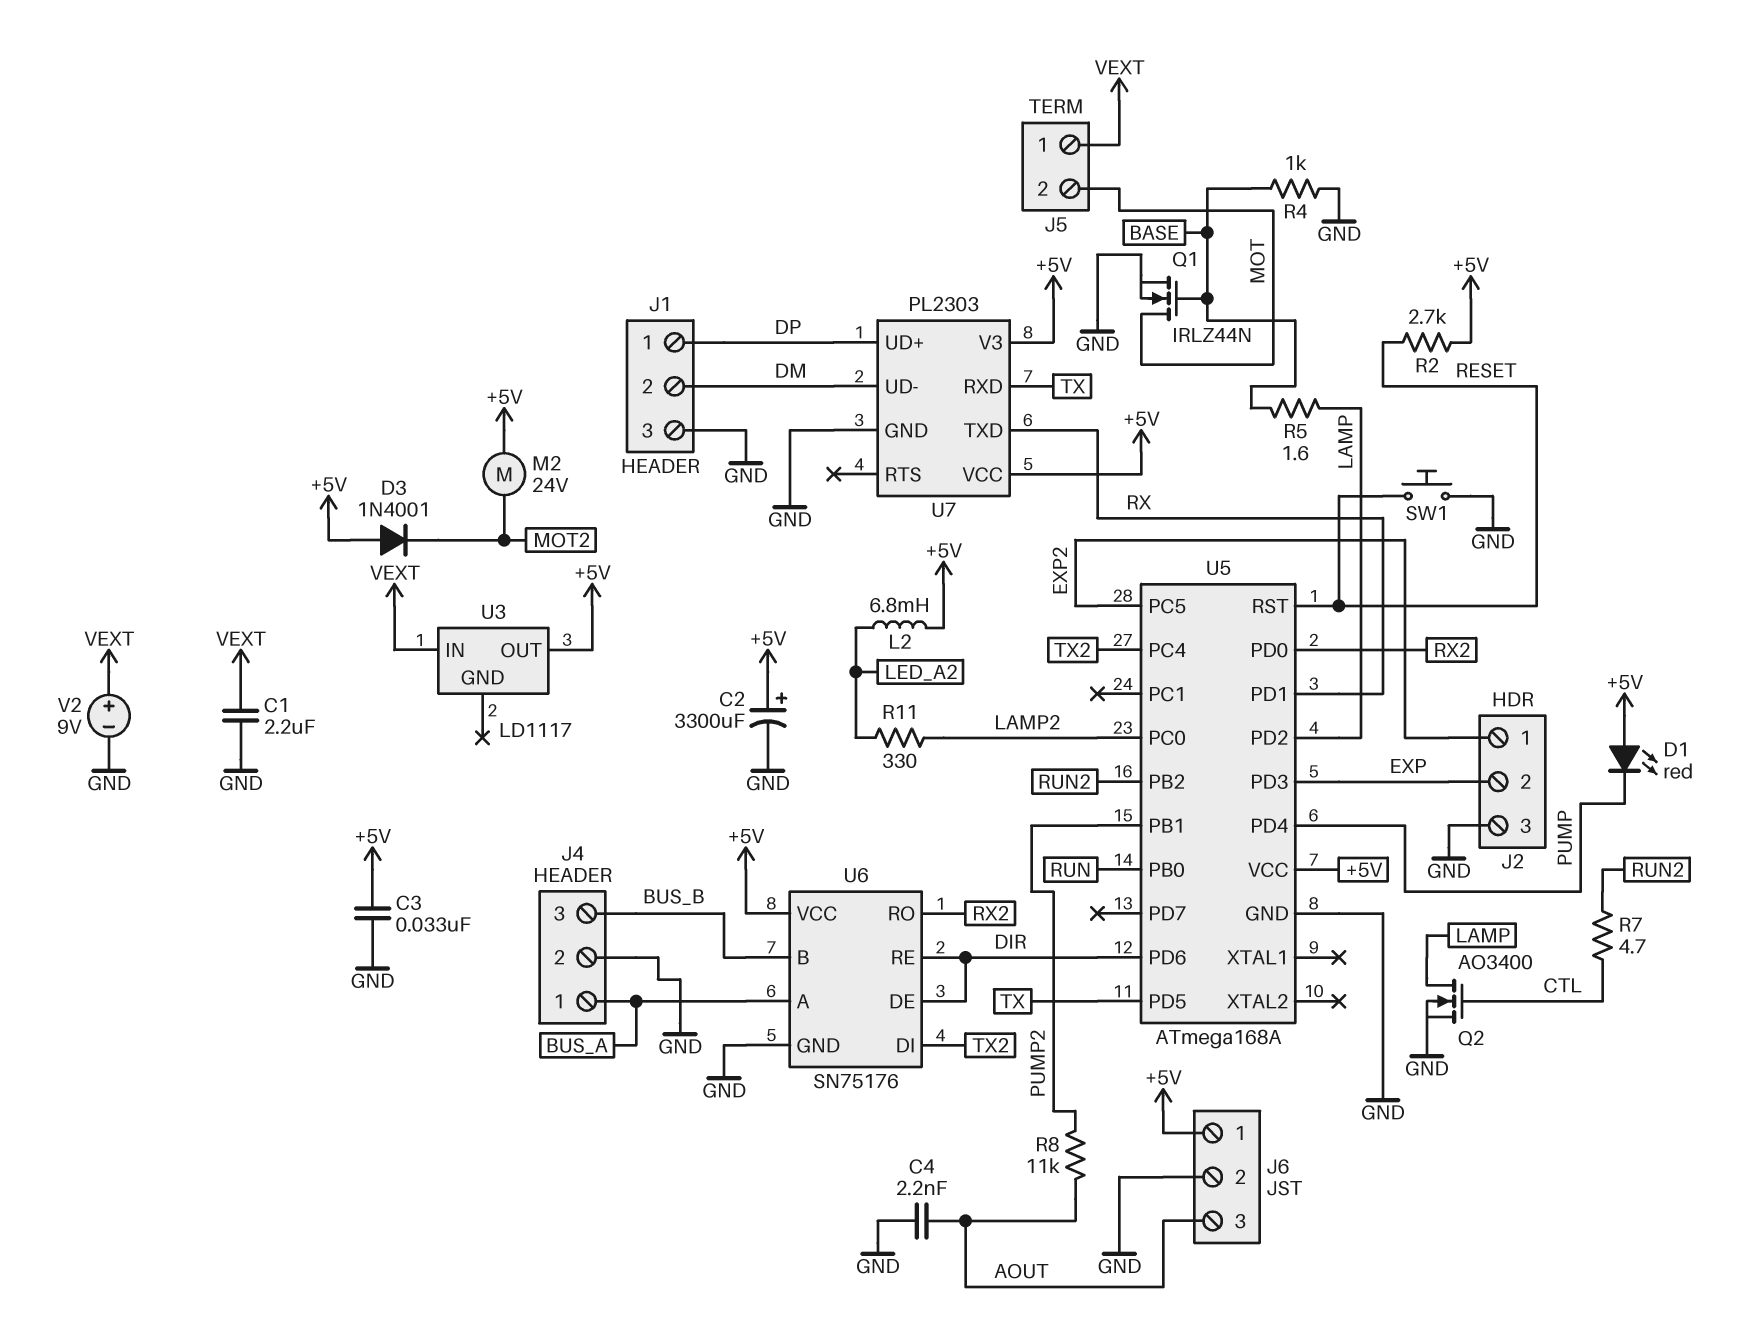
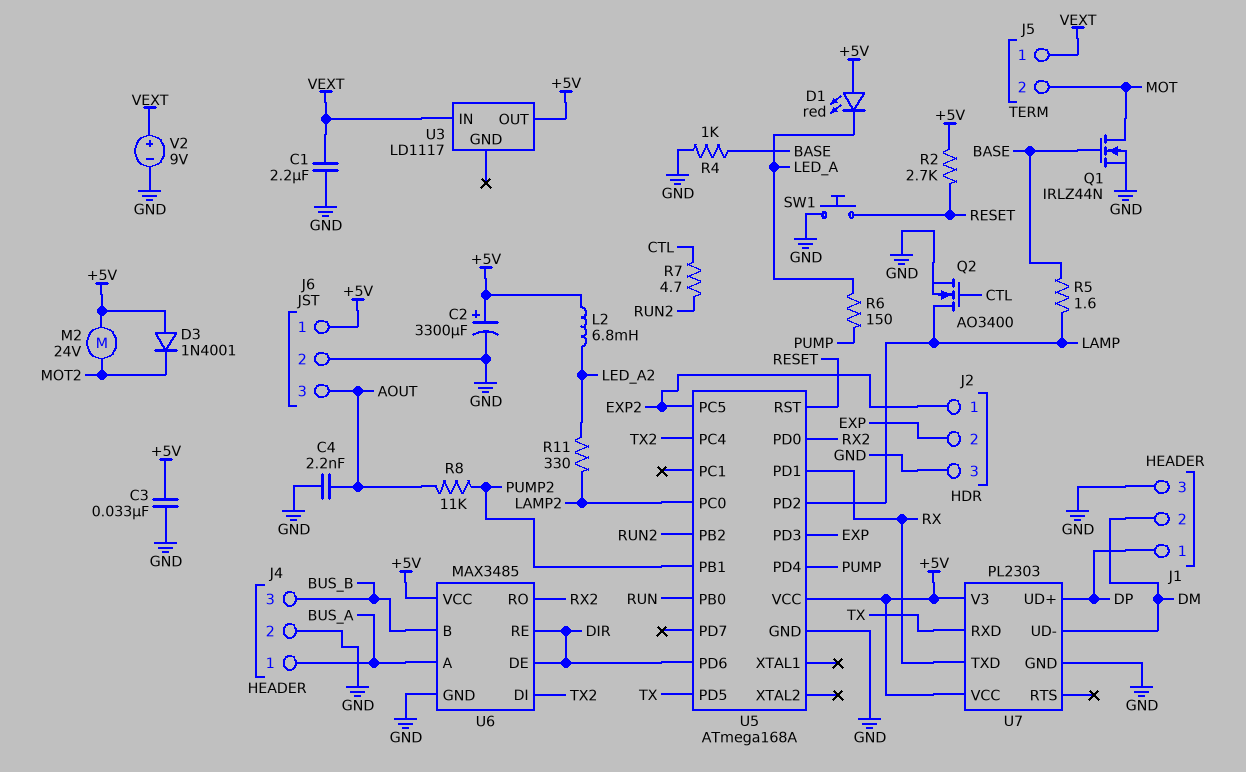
D1: LED red (A +5V, K PUMP) -> LED red (A +5V, K LED_A)
R6: none -> 150 (LED_A, PUMP)
U6: SN75176 -> MAX3485

